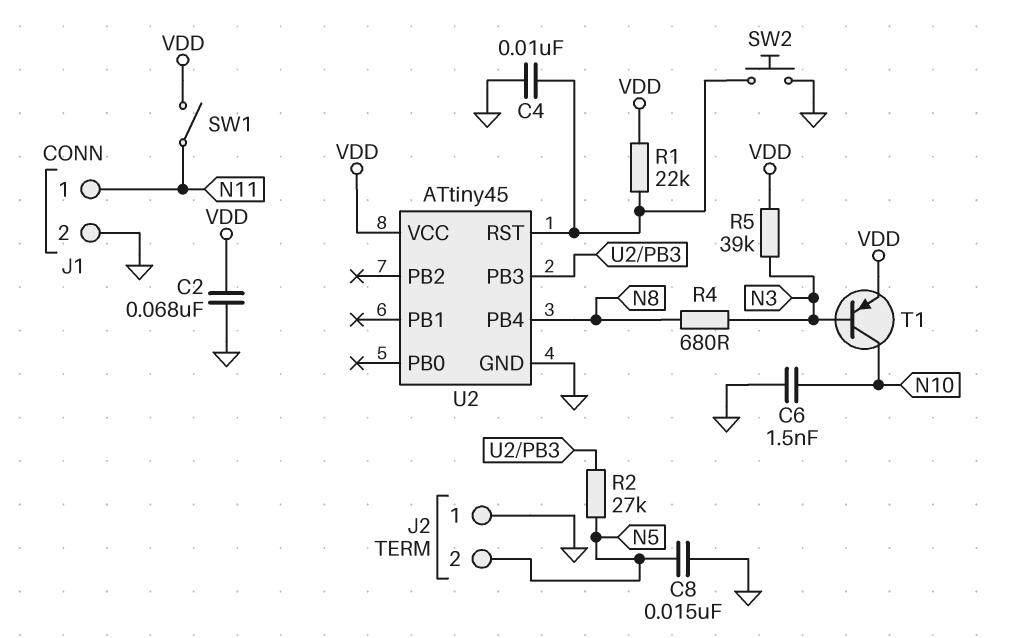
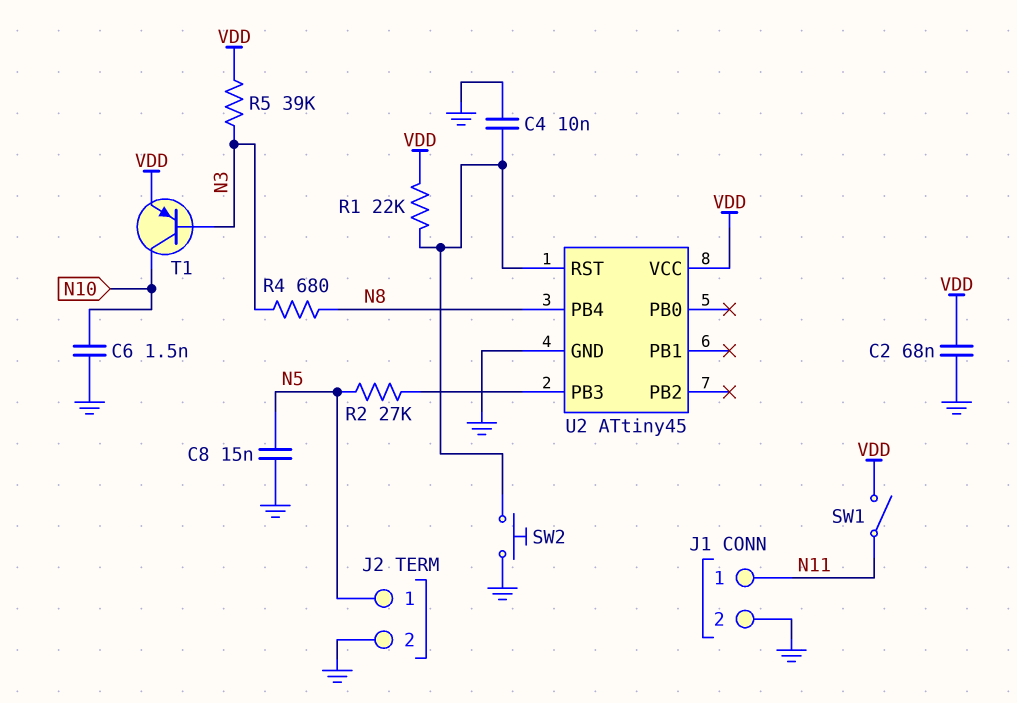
J2 pin 1: GND -> N5
J2 pin 2: N5 -> GND

